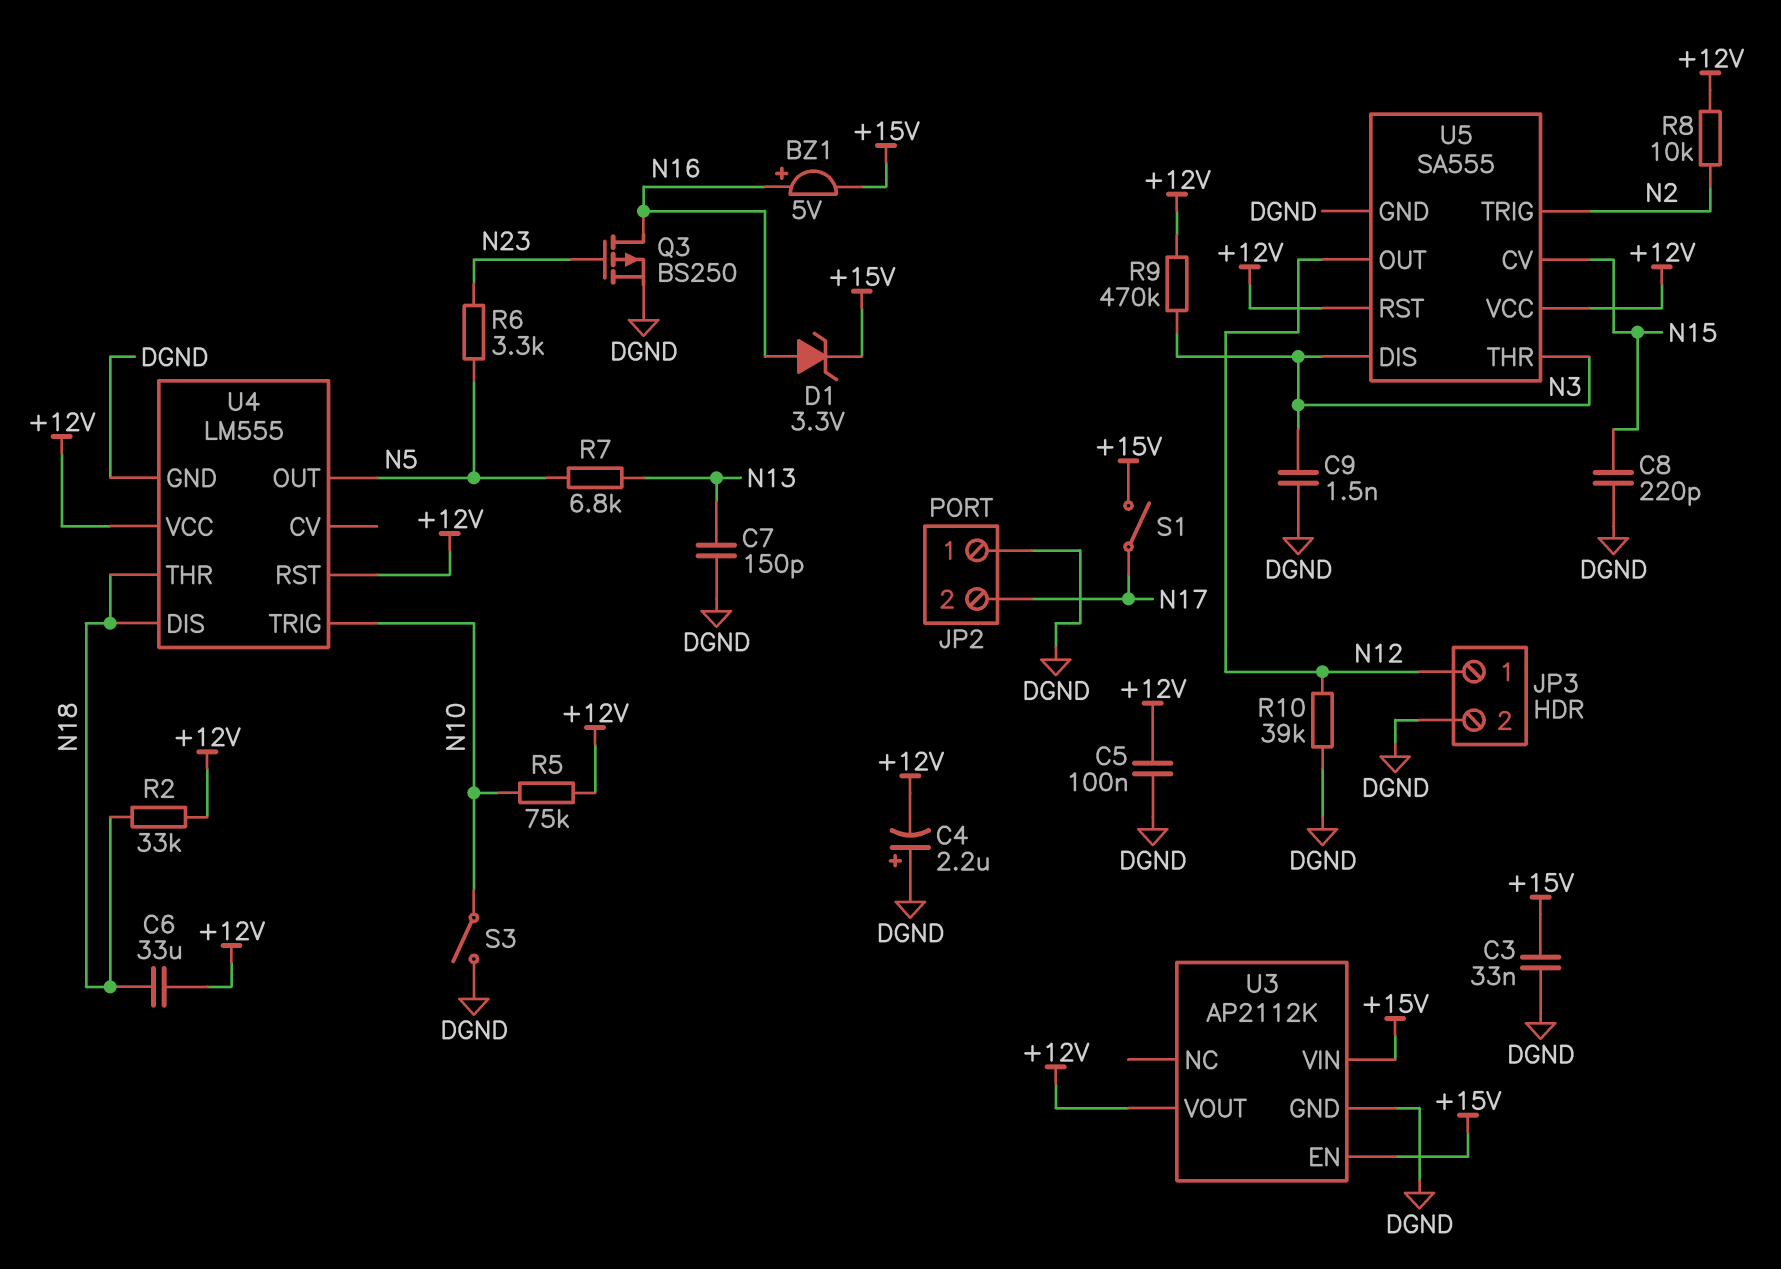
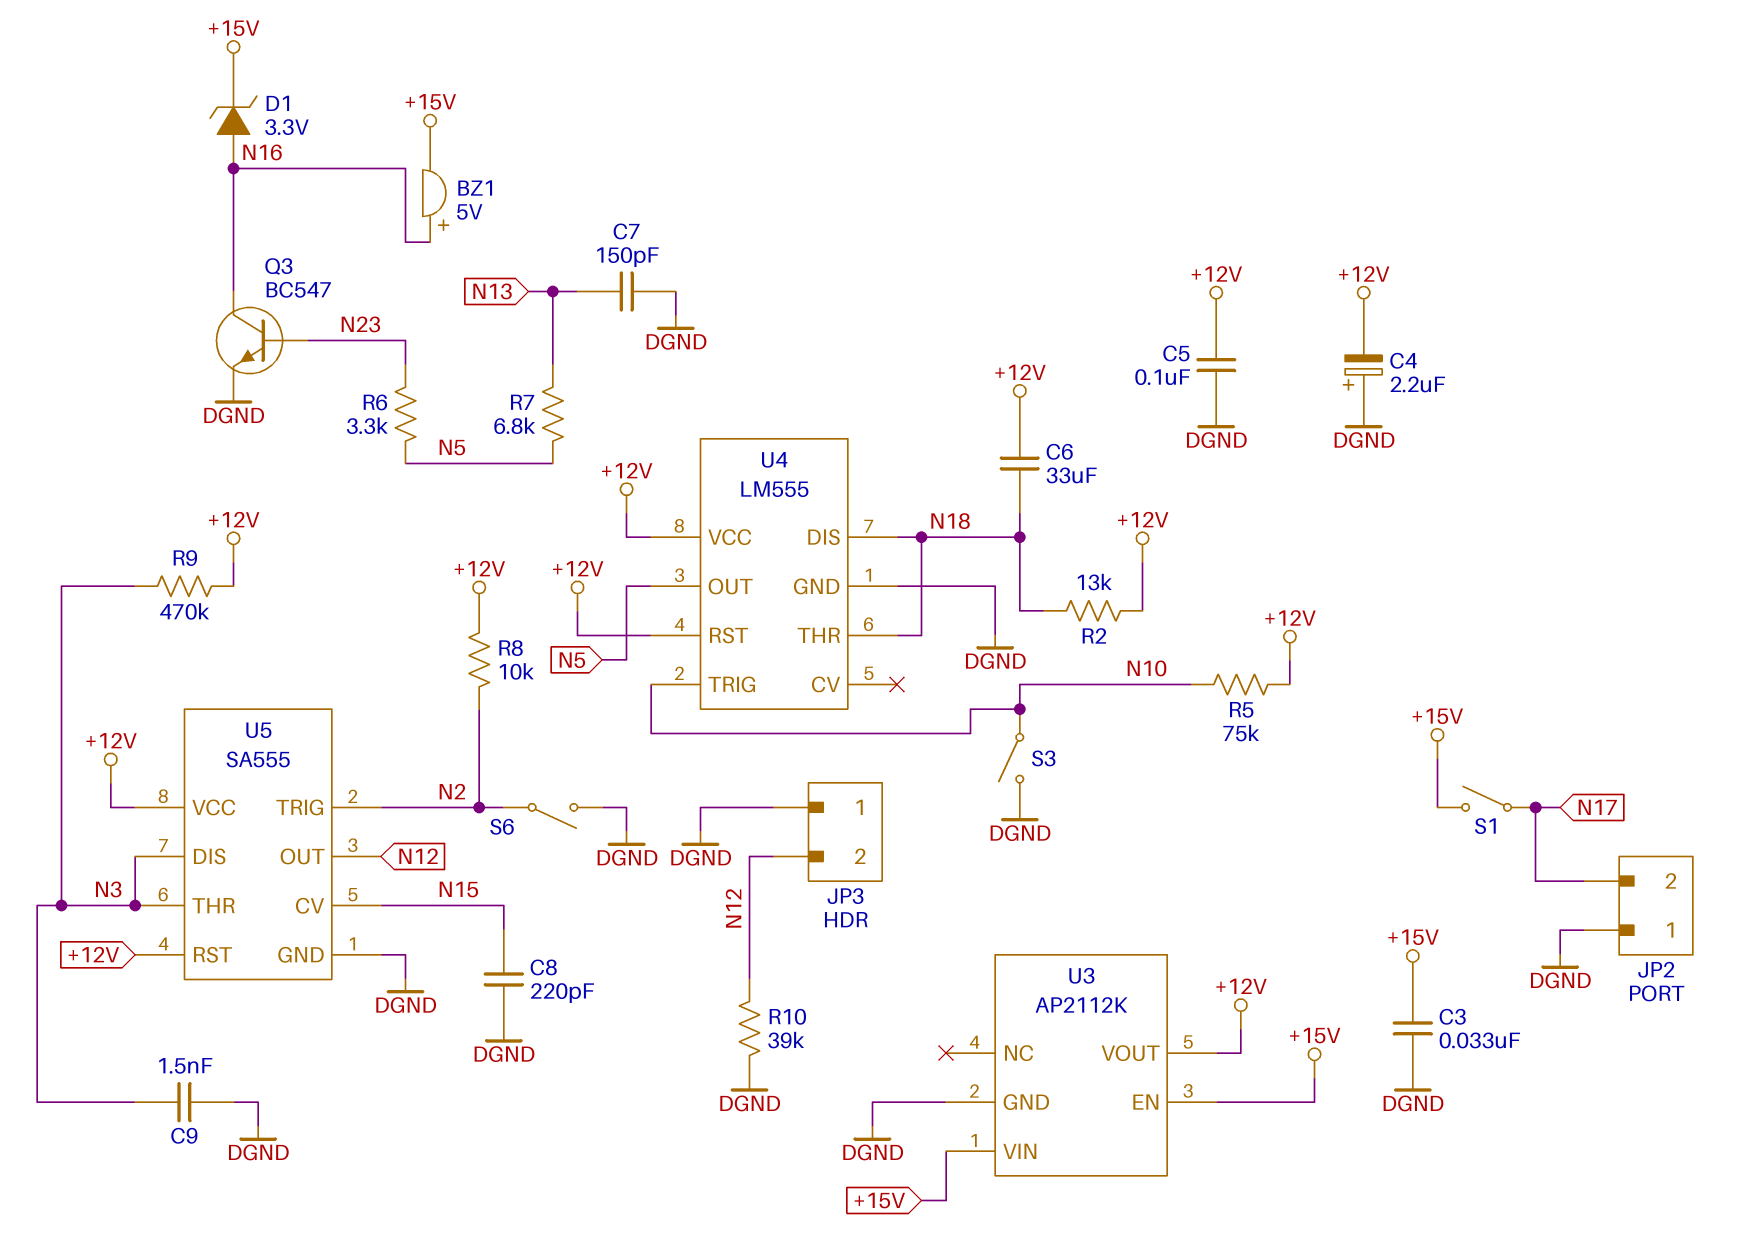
JP3 pin 1: N12 -> DGND
JP3 pin 2: DGND -> N12
Q3: PMOS BS250 (G N23, D N16, S DGND) -> NPN BC547 (B N23, C N16, E DGND)
R2: 33k (+12V, N18) -> 13k (+12V, N18)
S6: none -> switch (DGND, N2)

